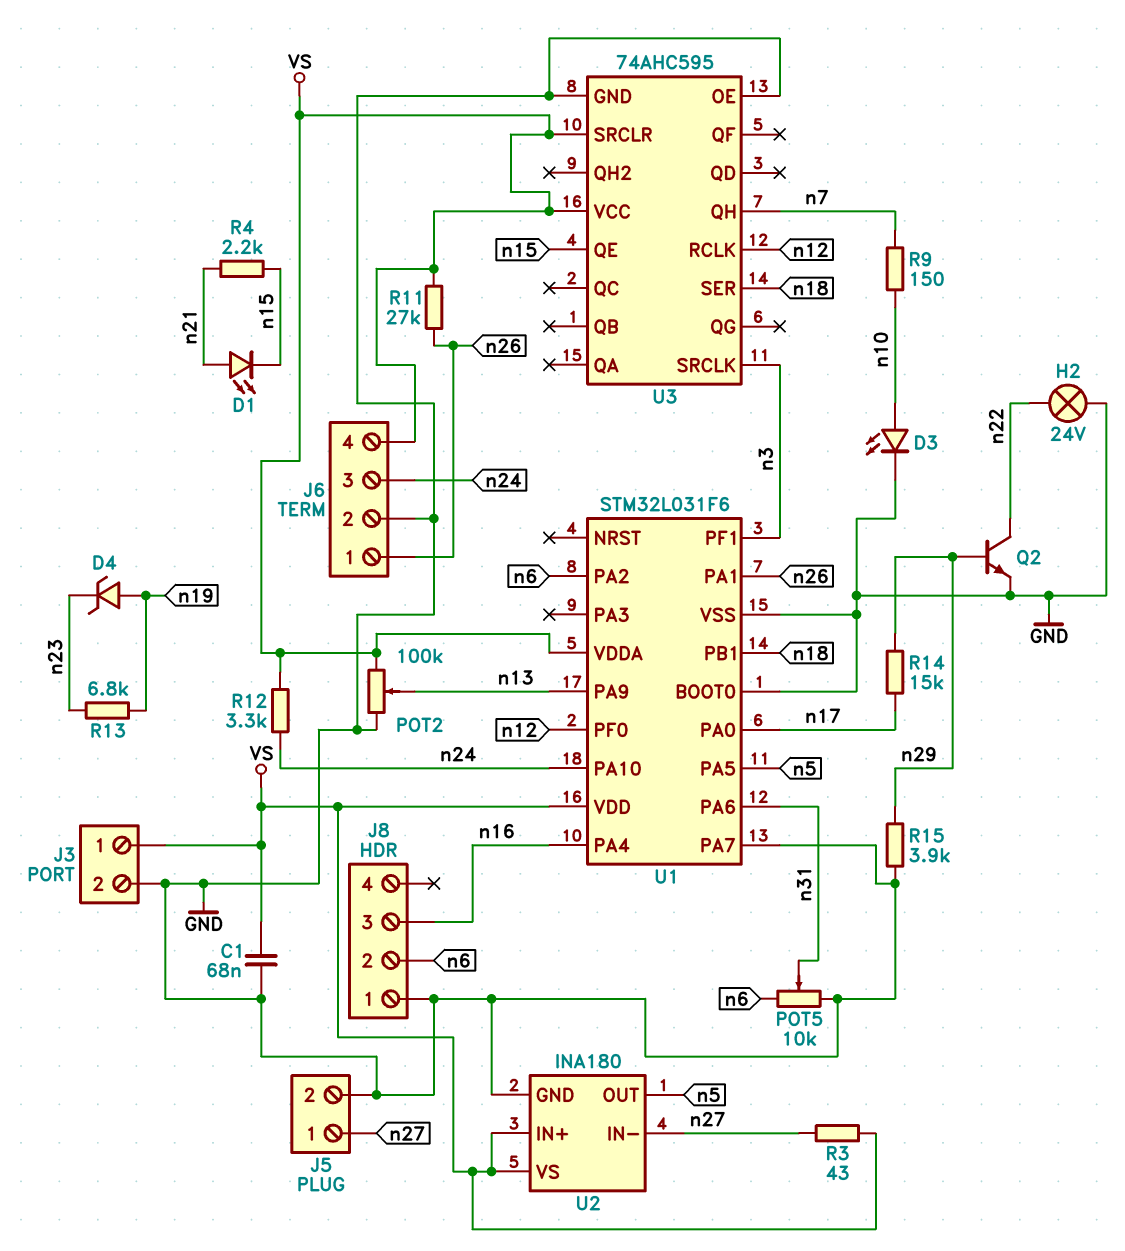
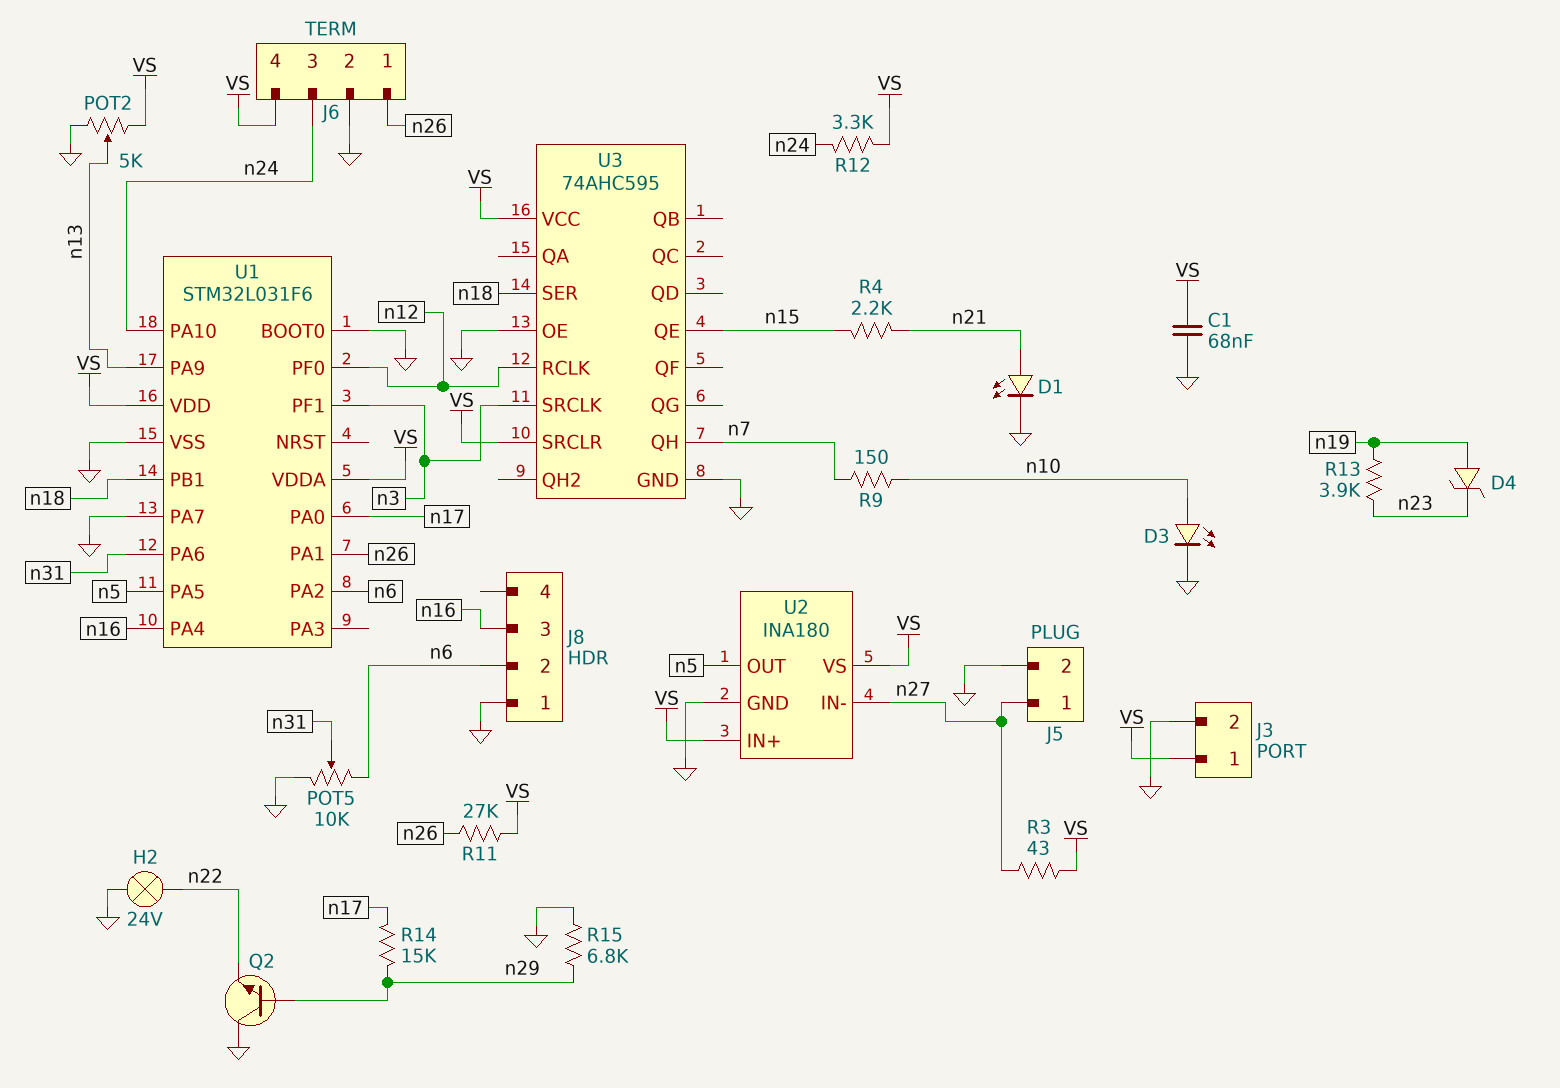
D1: LED (A n21, K n15) -> LED (A n21, K GND)
POT2: 100k (GND, VS, wiper n13) -> 5k (GND, VS, wiper n13)
Q2: NPN (B n29, C n22, E GND) -> NPN (B n29, C GND, E n22)
R13: 6.8k (n19, n23) -> 3.9k (n19, n23)
R15: 3.9k (GND, n29) -> 6.8k (GND, n29)

